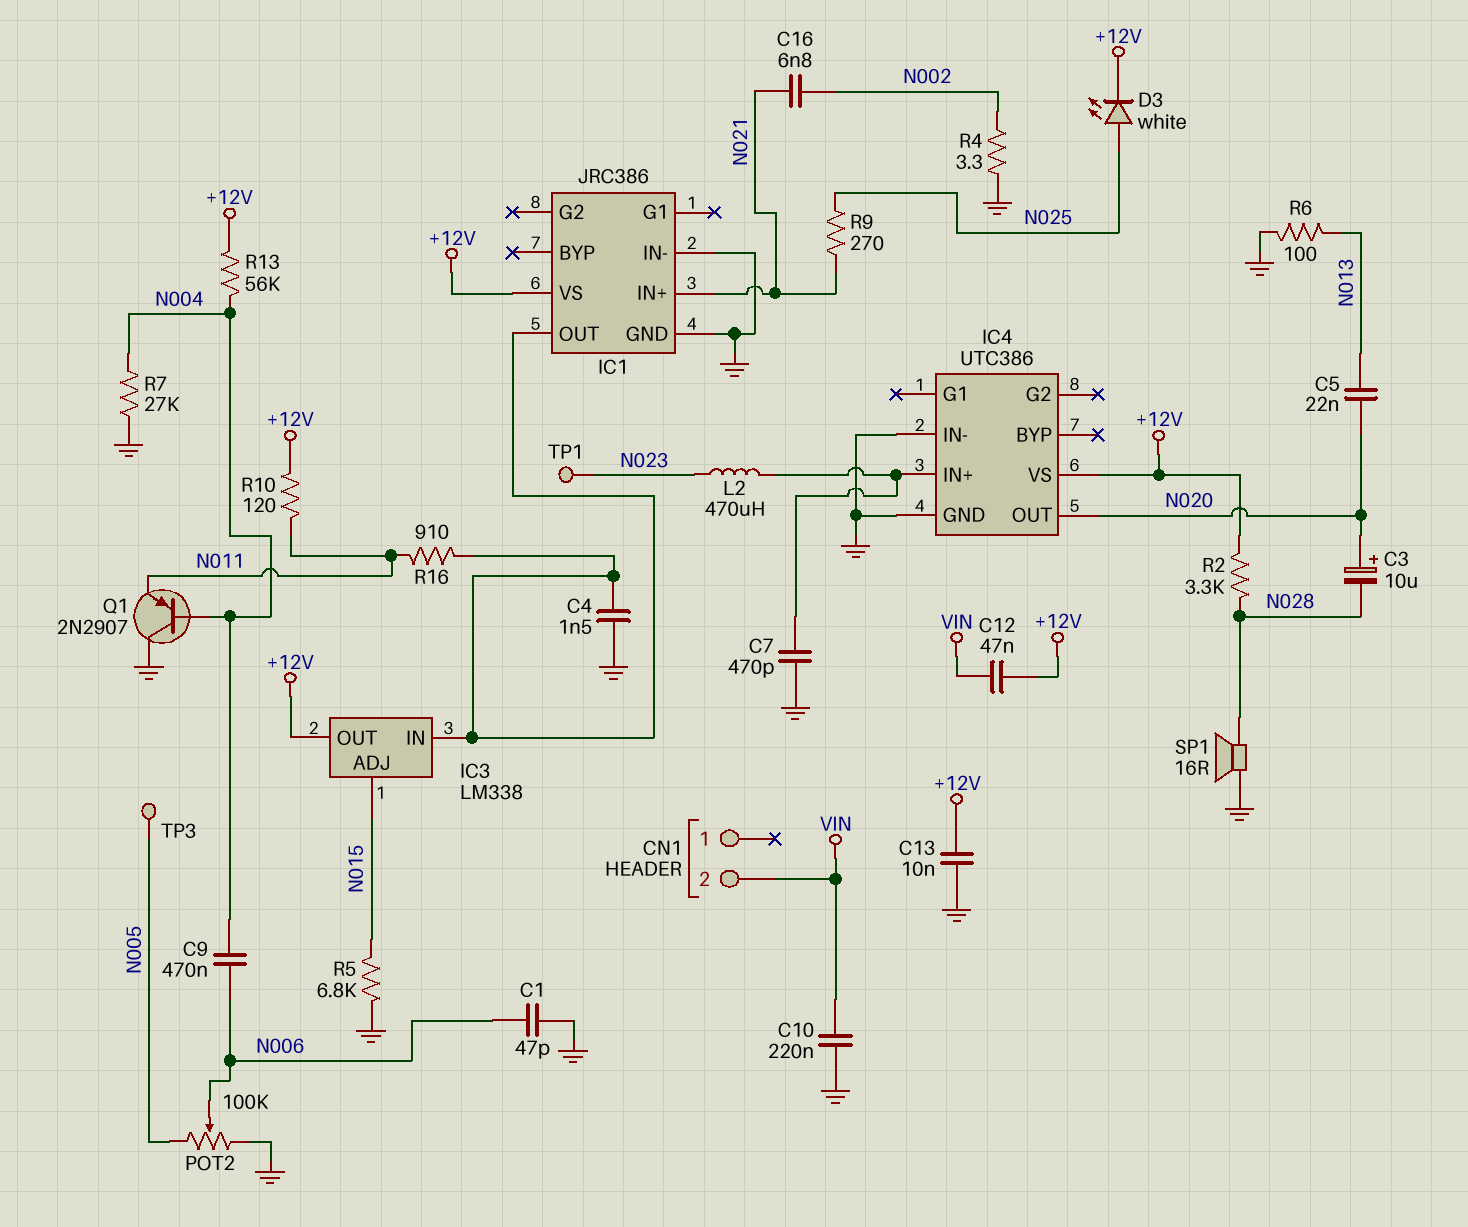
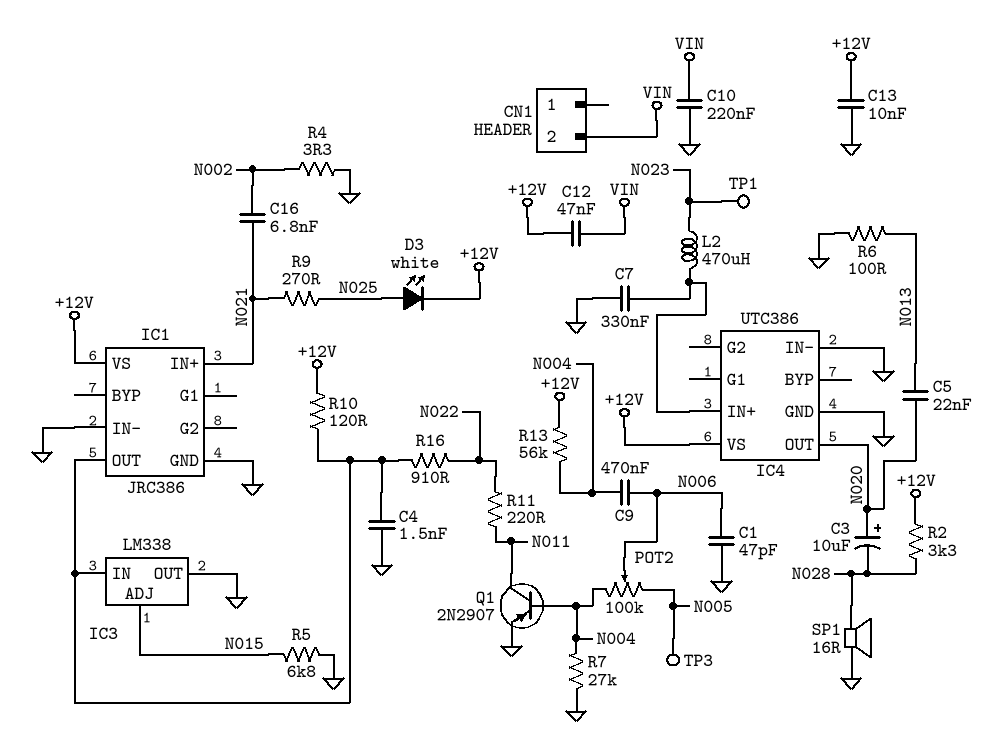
C7: 470pF (GND, IC4/IN+) -> 330nF (GND, IC4/IN+)
IC3 pin OUT: +12V -> GND
POT2: 100k (GND, N005, wiper N006) -> 100k (N004, N005, wiper N006)
Q1: PNP 2N2907 (B N004, C GND, E N011) -> PNP 2N2907 (B N004, C N011, E GND)
R10: 120 (+12V, N011) -> 120 (+12V, IC1/OUT)
R11: none -> 220 (N011, N022)
R16: 910 (IC1/OUT, N011) -> 910 (IC1/OUT, N022)

